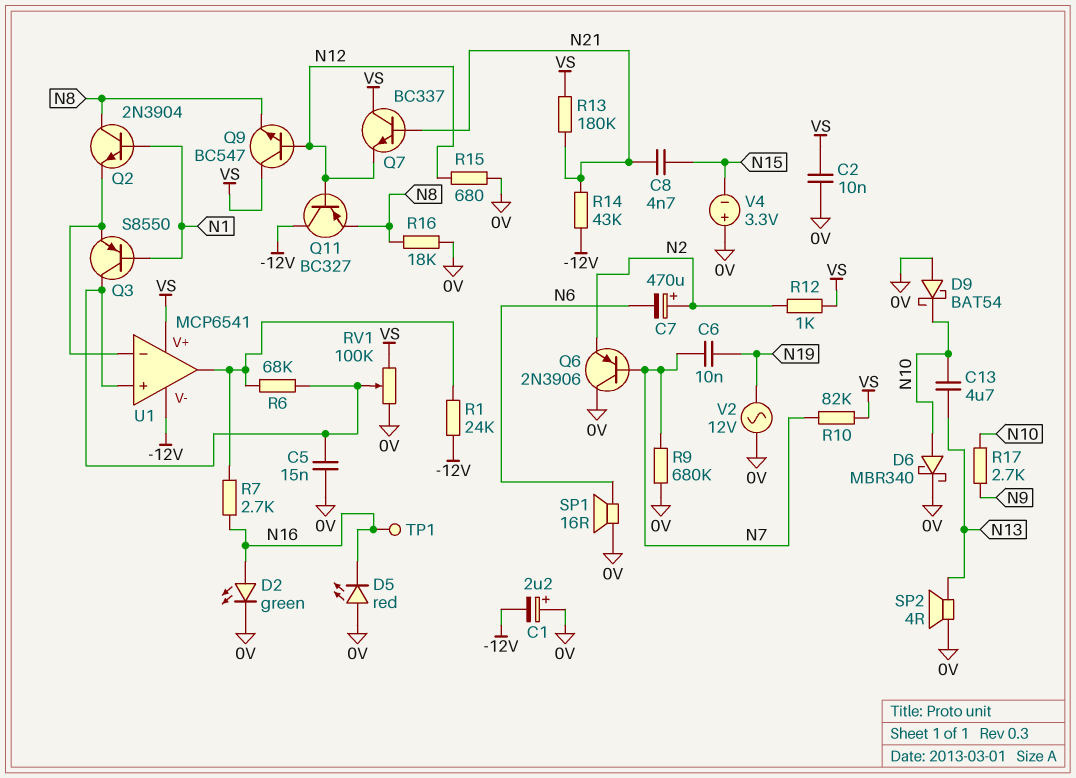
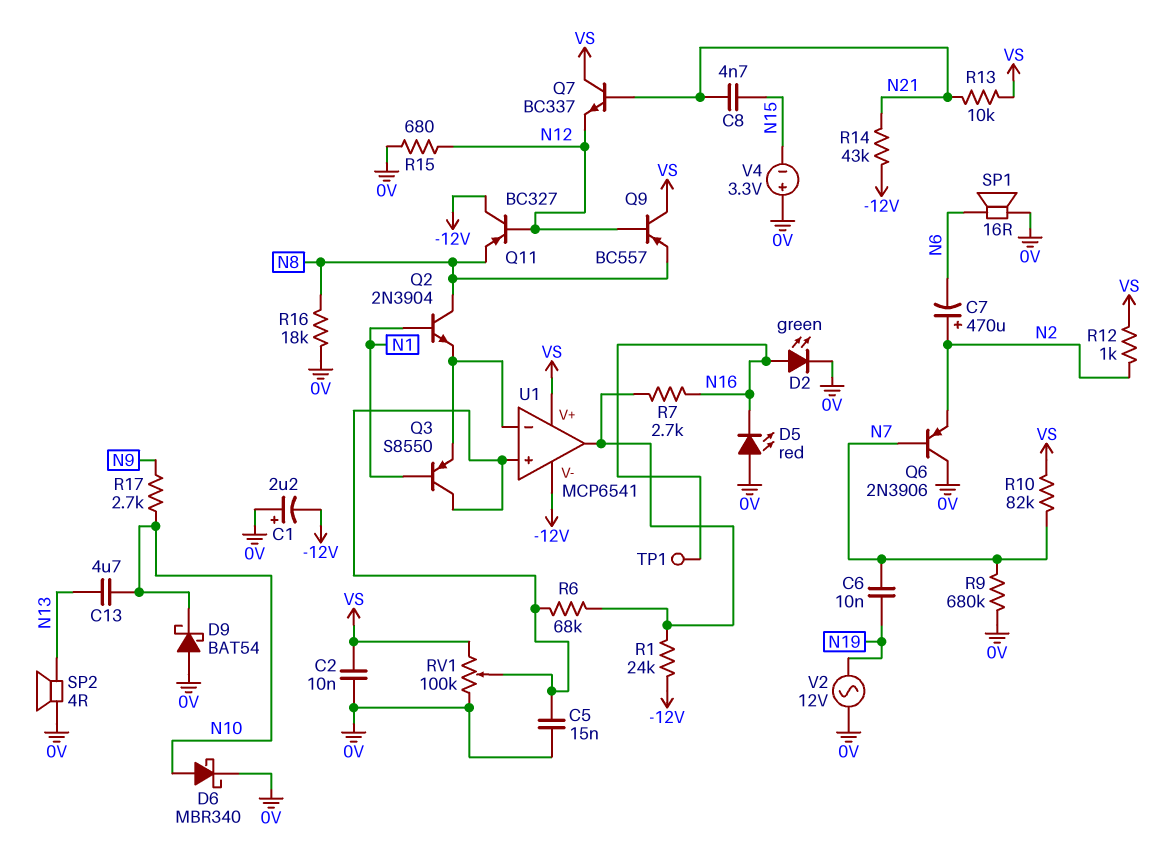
Q9: NPN BC547 (B N12, C VS, E N8) -> PNP BC557 (B N12, C VS, E N8)
R13: 180k (N21, VS) -> 10k (N21, VS)

